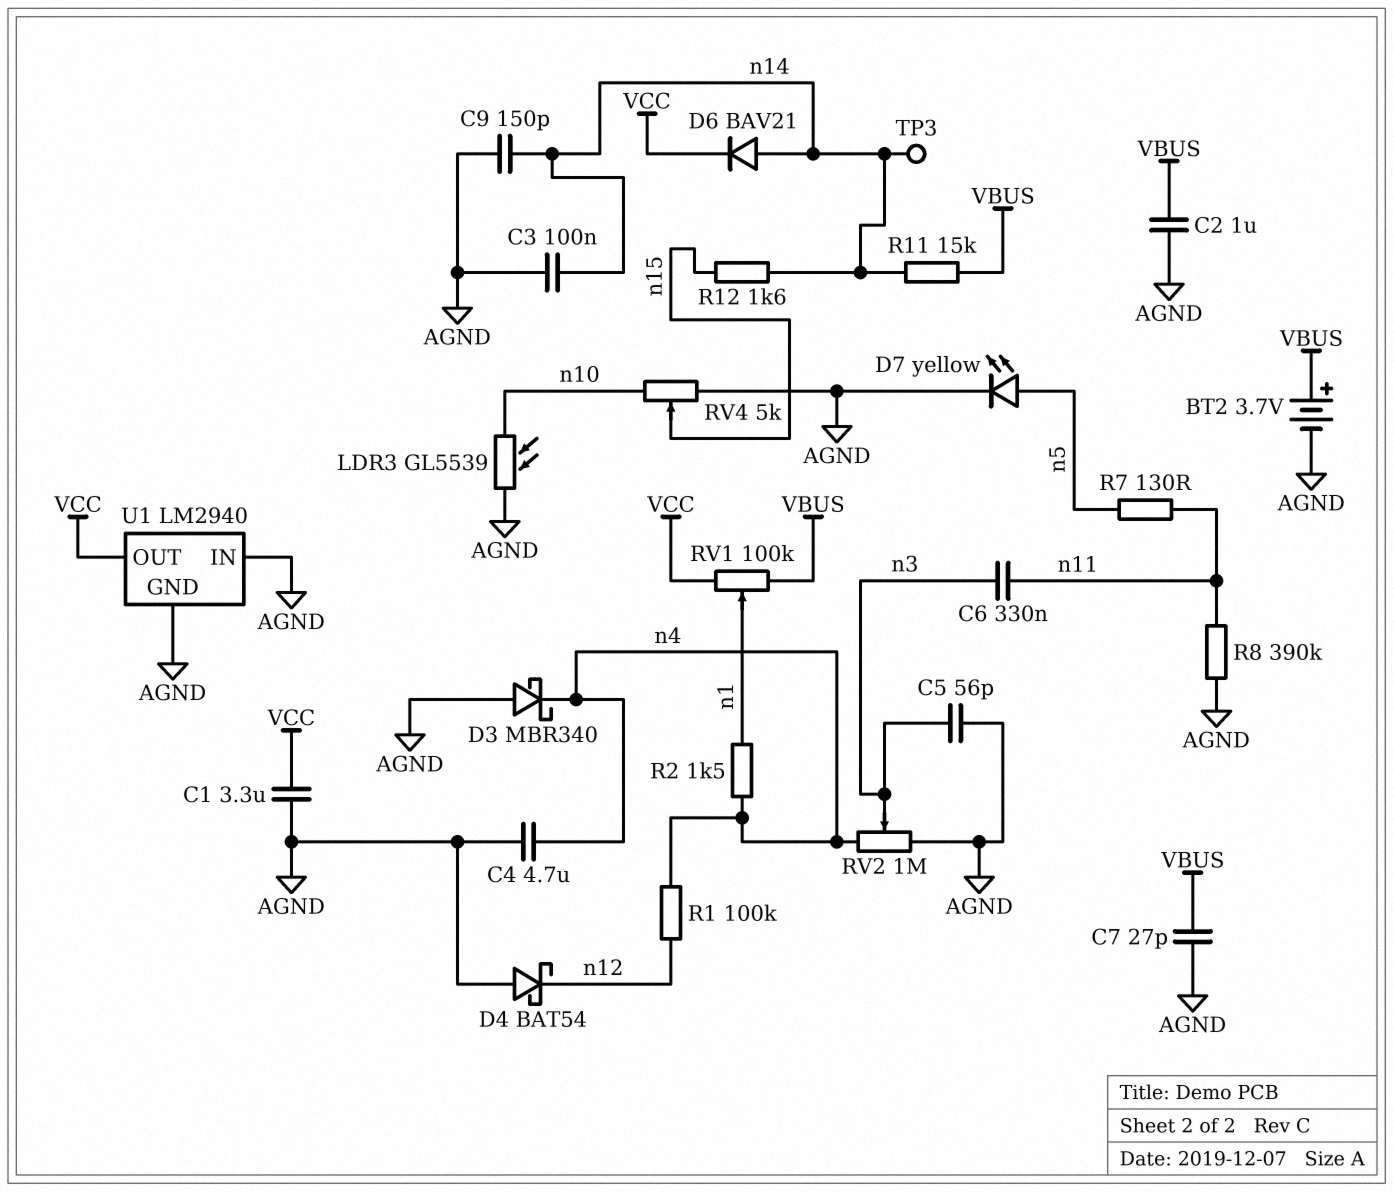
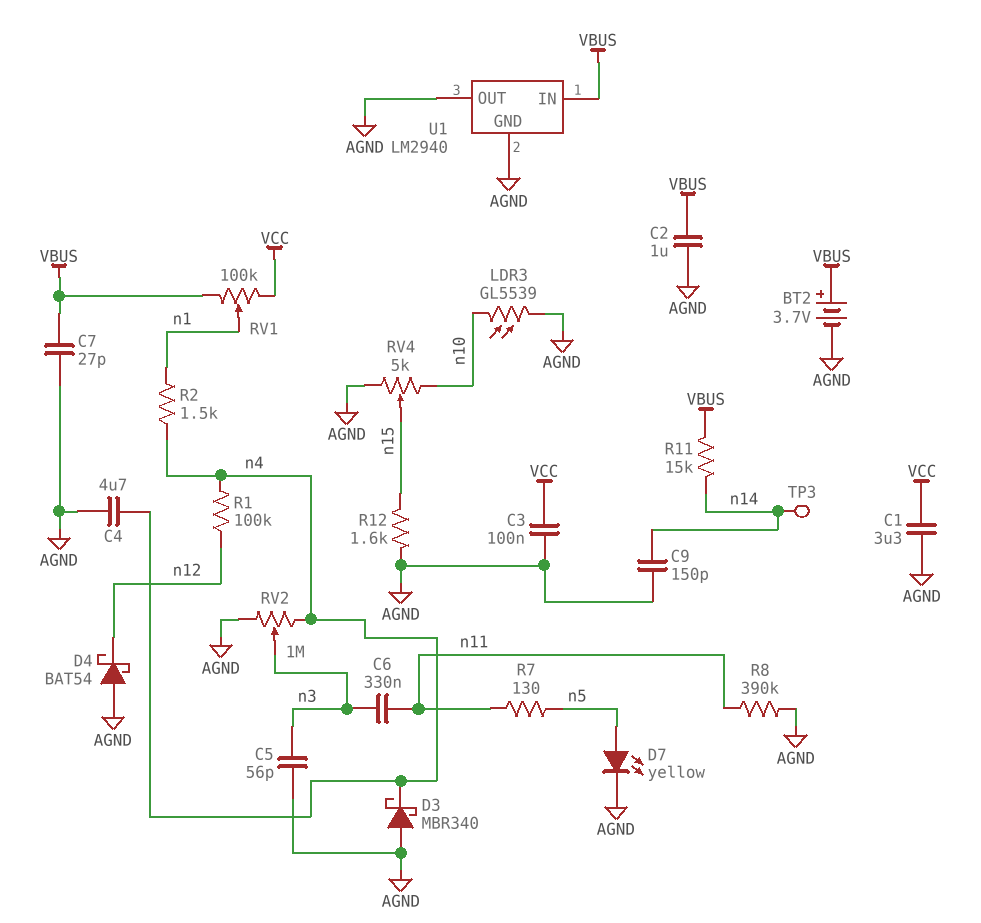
C3: 100nF (AGND, n14) -> 100nF (AGND, VCC)
D6: diode BAV21 (A n14, K VCC) -> none
R12: 1.6k (n14, n15) -> 1.6k (AGND, n15)
U1 pin IN: AGND -> VBUS
U1 pin OUT: VCC -> AGND

